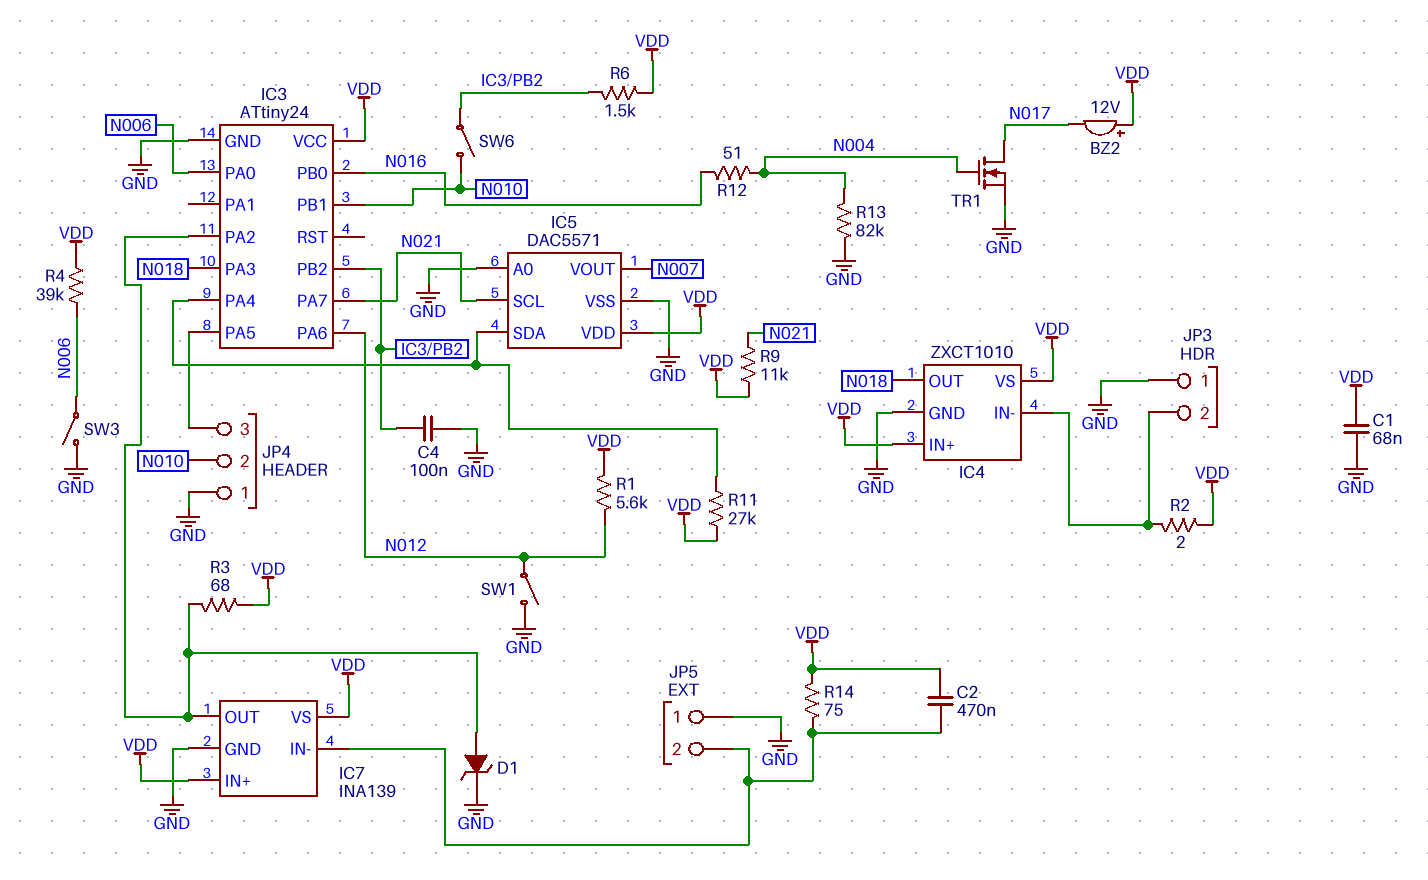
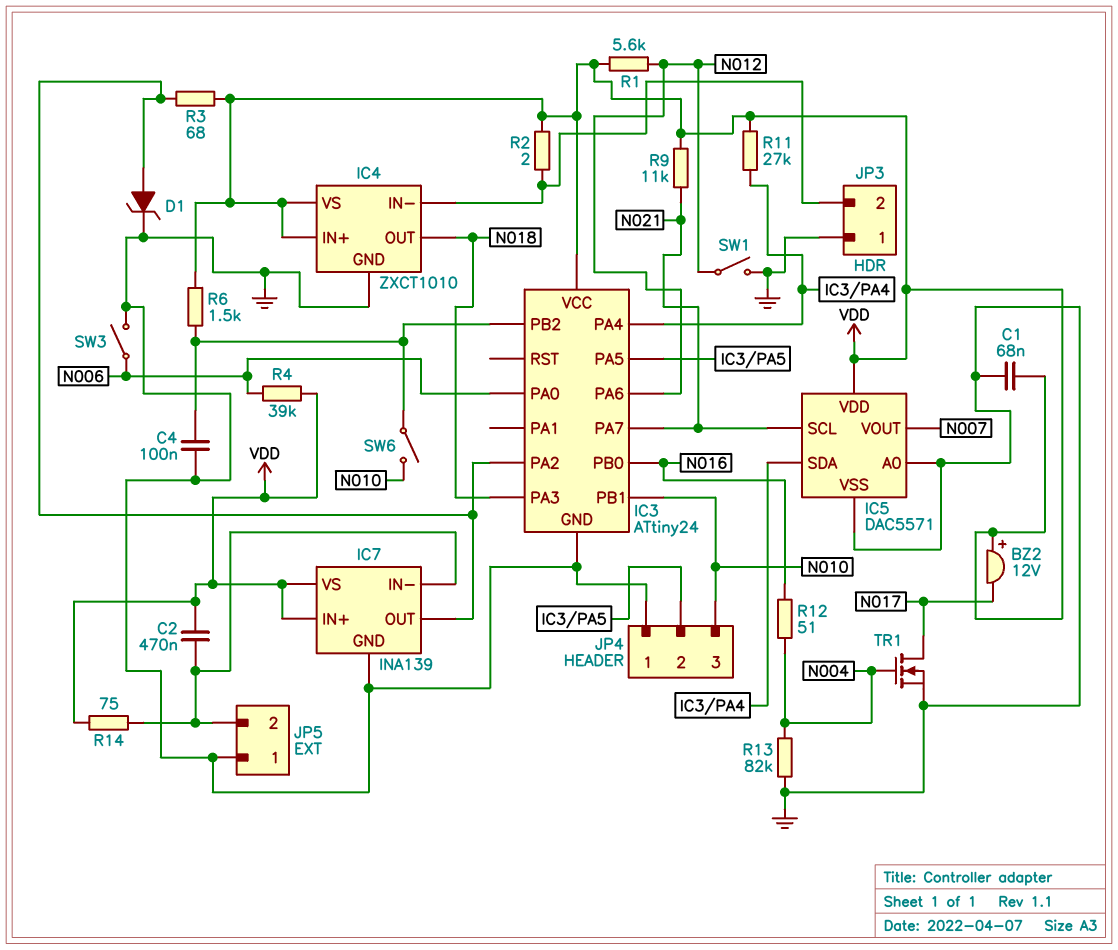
JP4 pin 2: N010 -> IC3/PA5
JP4 pin 3: IC3/PA5 -> N010

